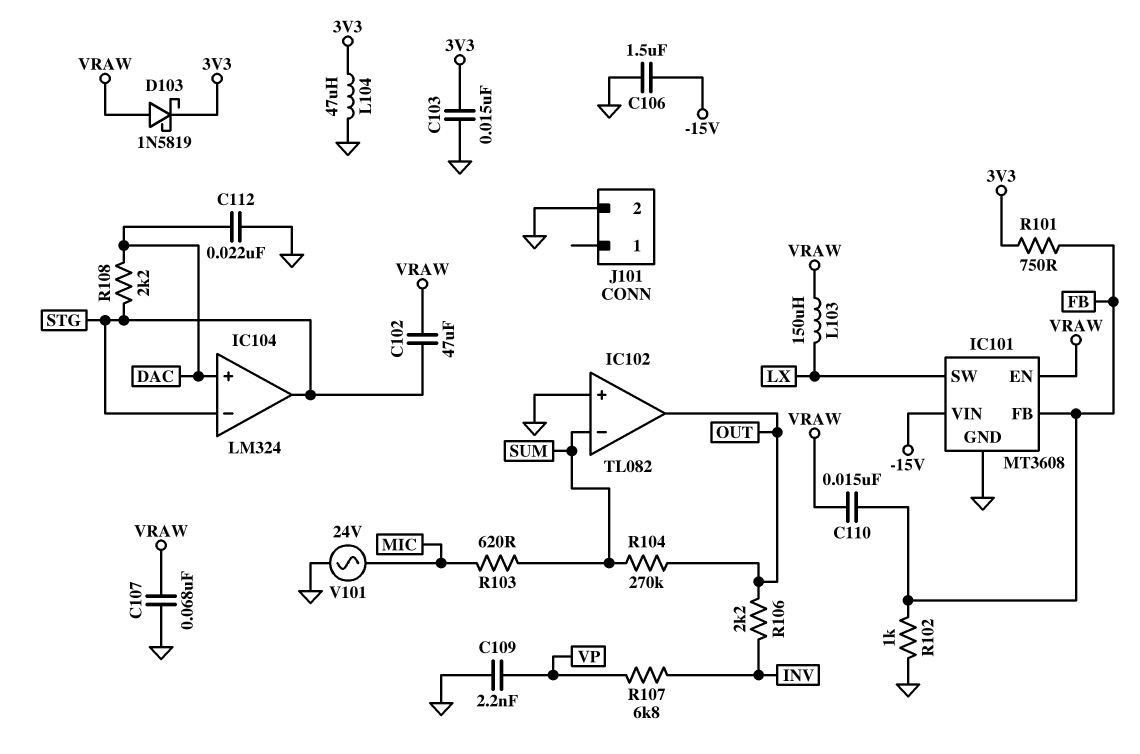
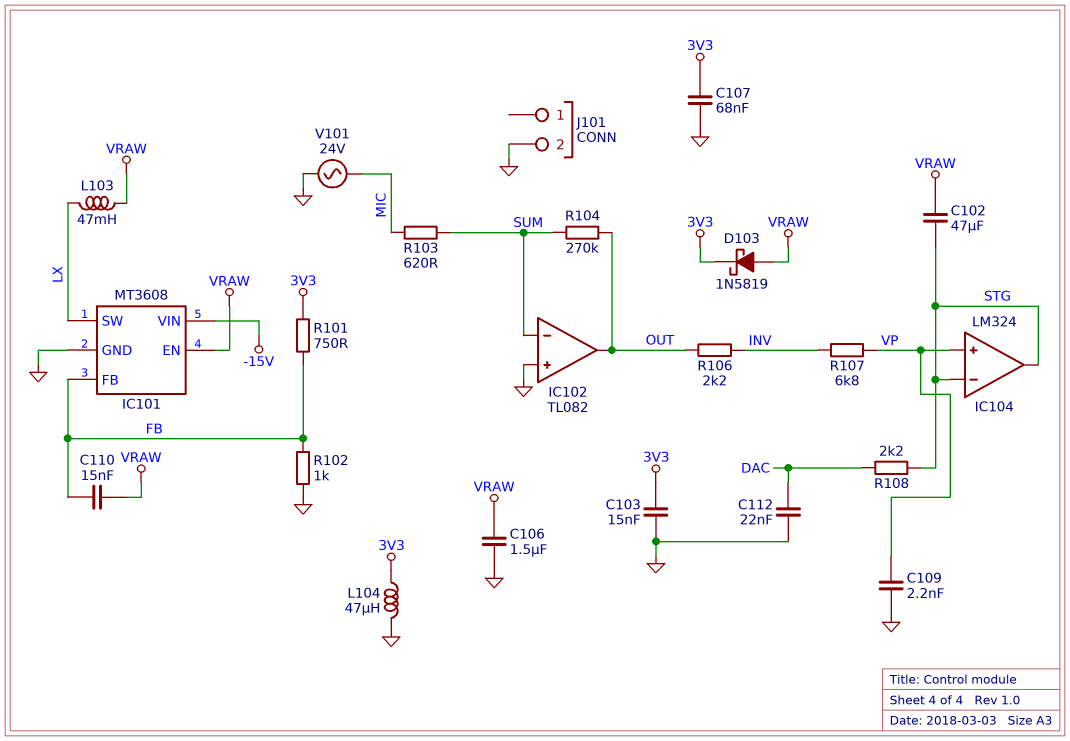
C106: 1.5uF (-15V, GND) -> 1.5uF (GND, VRAW)
C107: 68nF (GND, VRAW) -> 68nF (3V3, GND)
IC104 pin in+: DAC -> VP
L103: 150uH (LX, VRAW) -> 47mH (LX, VRAW)

